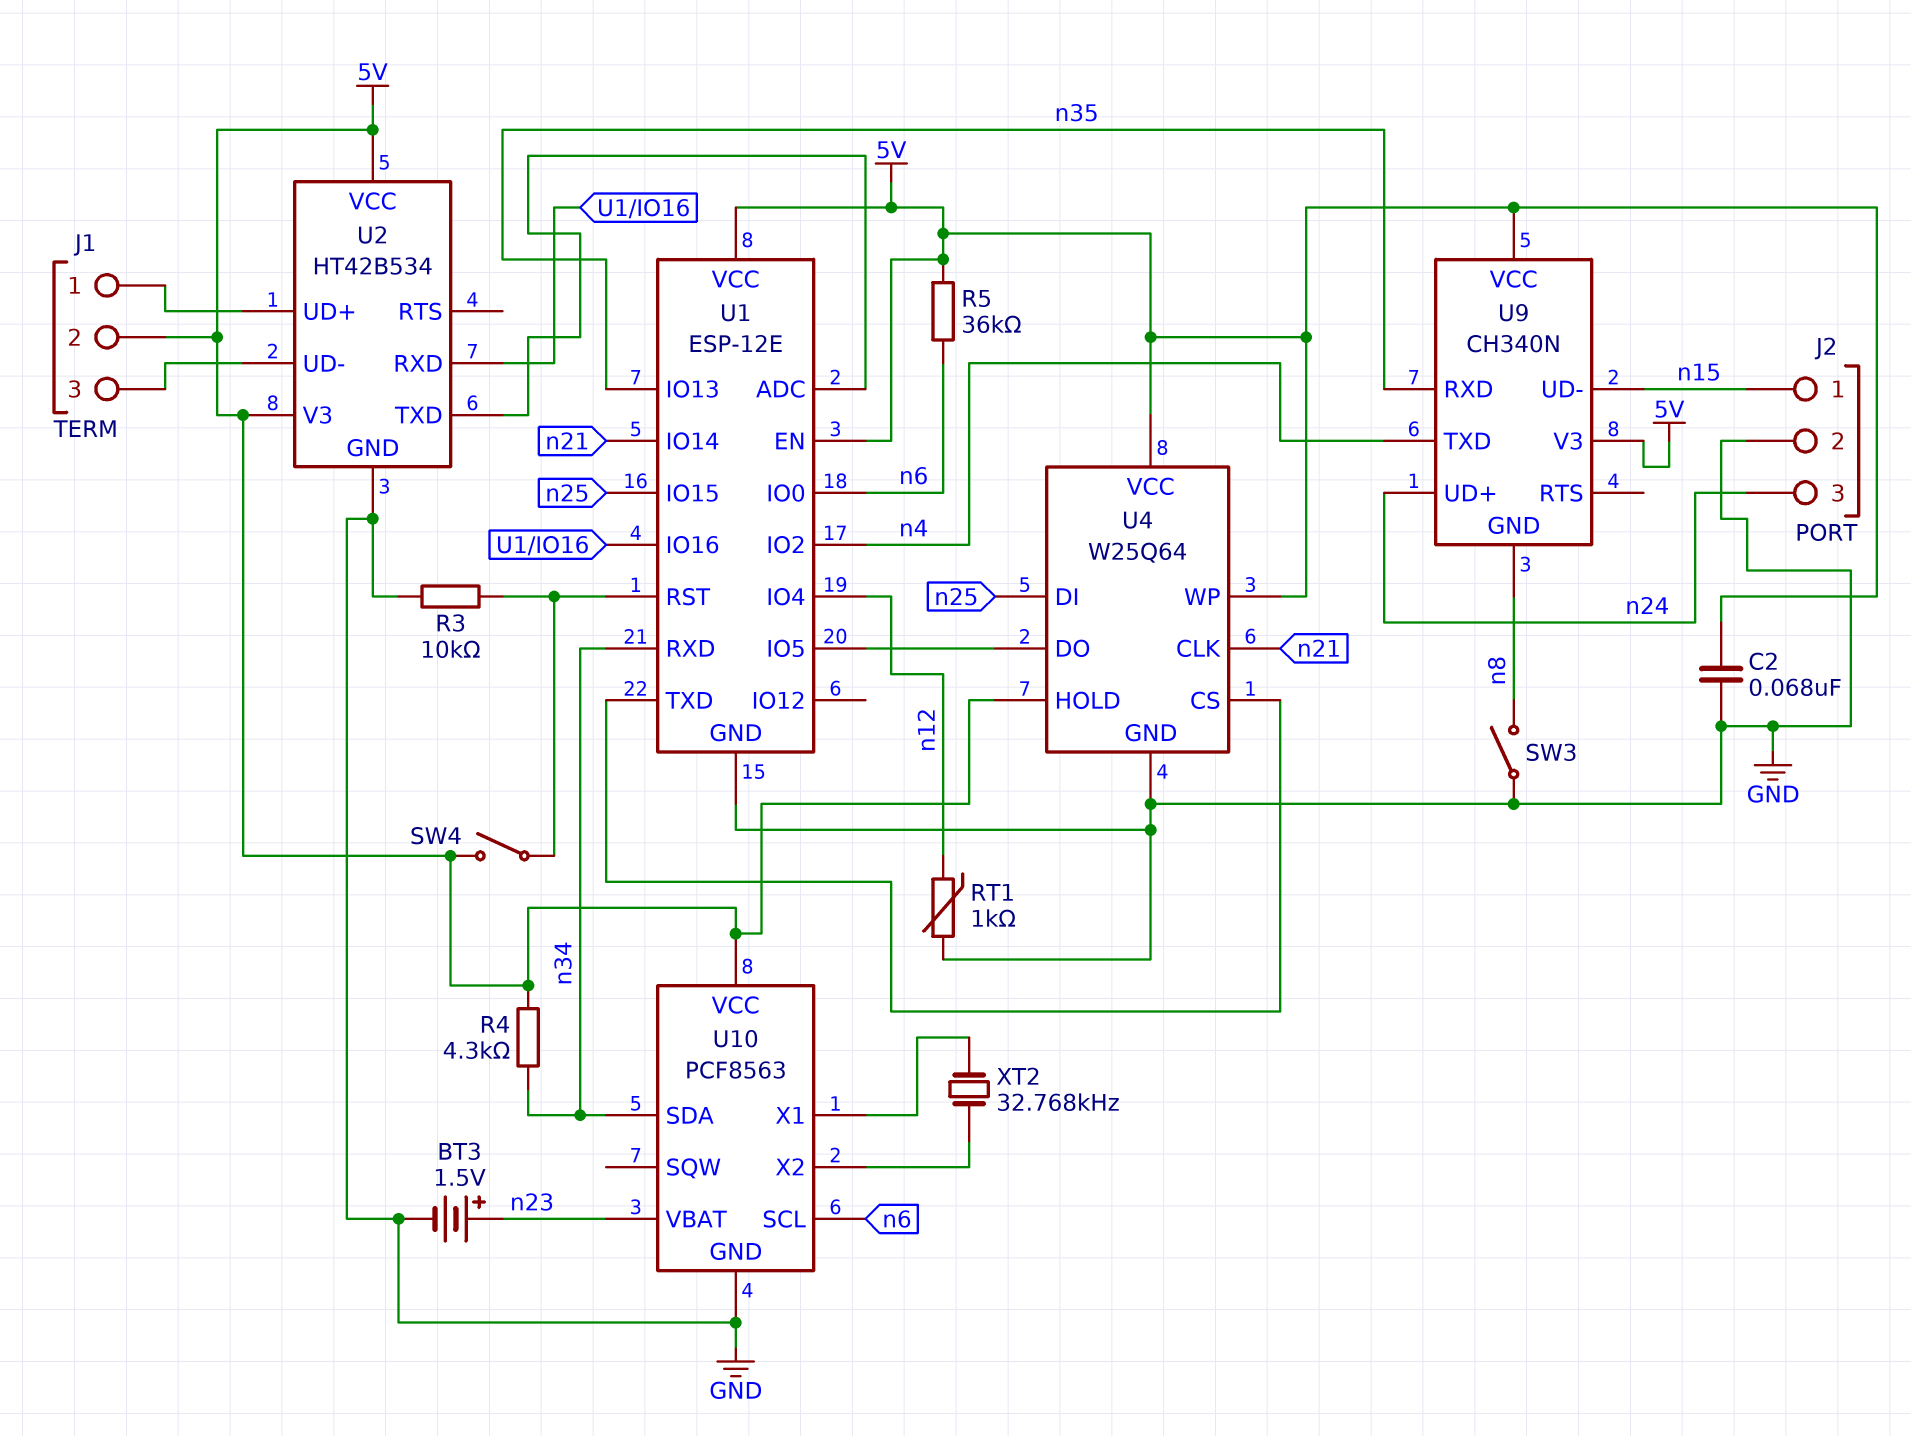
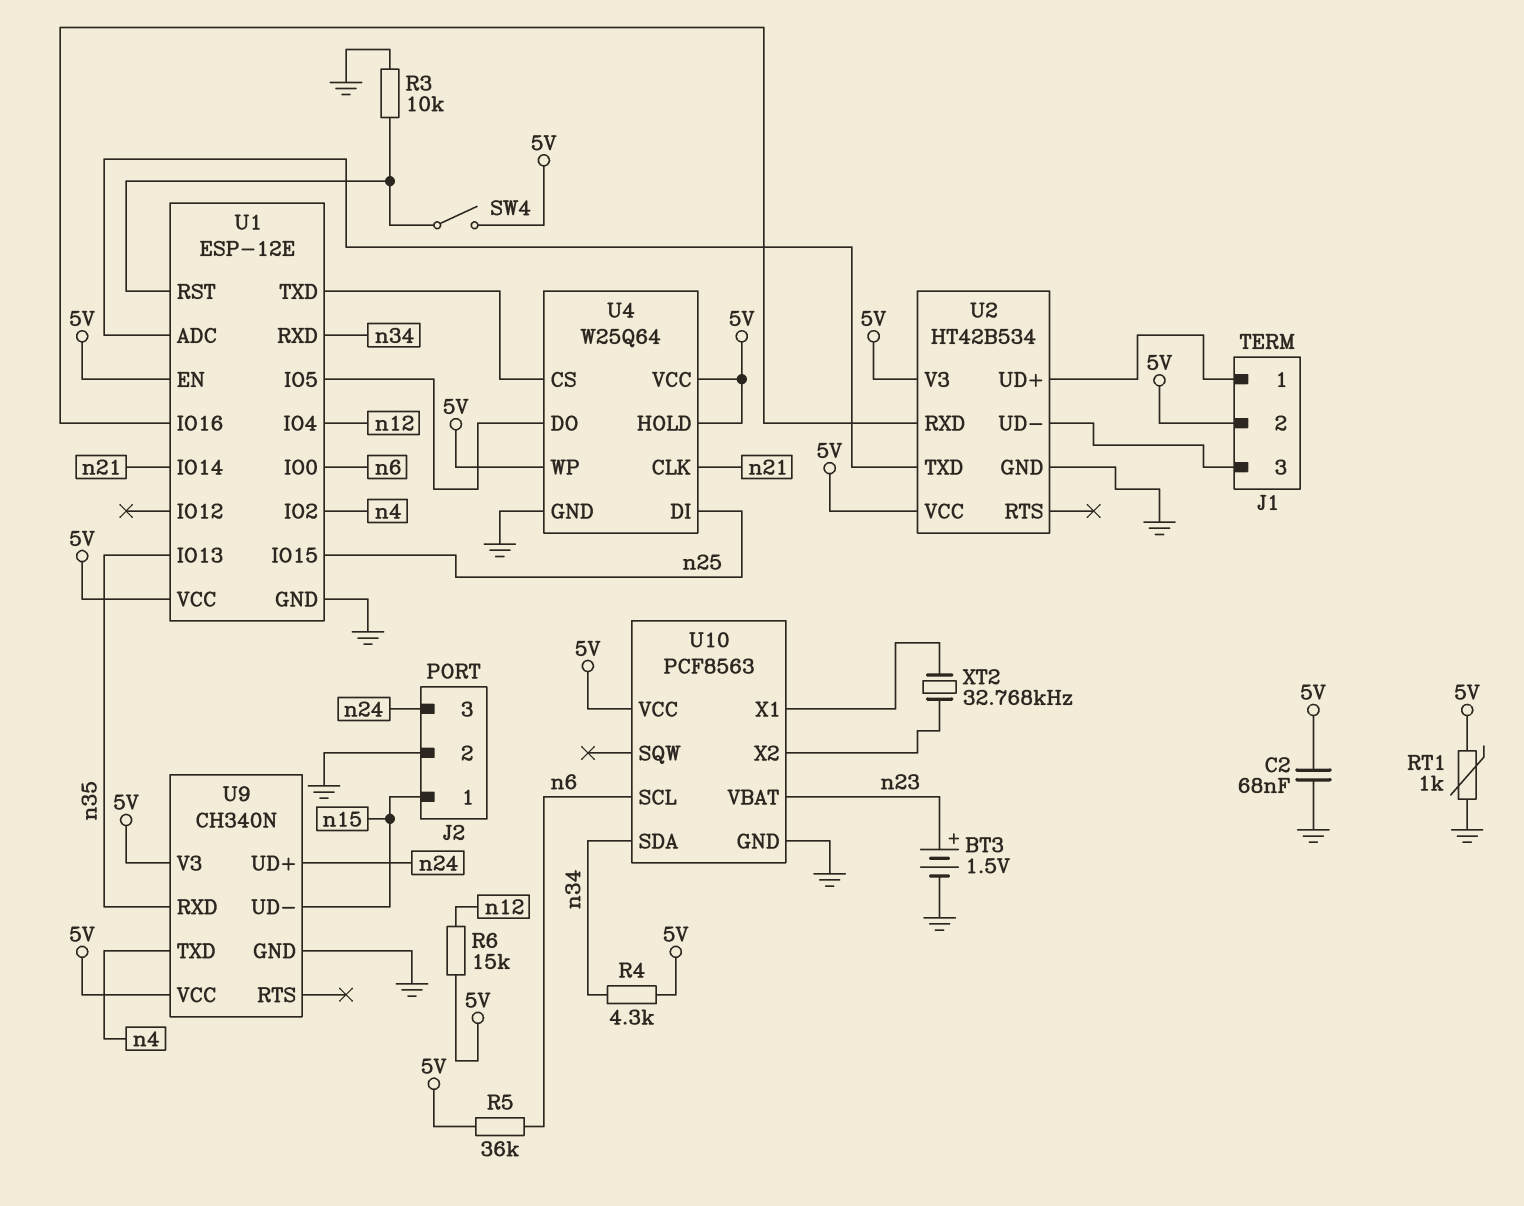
R6: none -> 15k (5V, n12)
RT1: 1k (GND, n12) -> 1k (5V, GND)
SW3: switch (GND, n8) -> none
U9 pin GND: n8 -> GND

